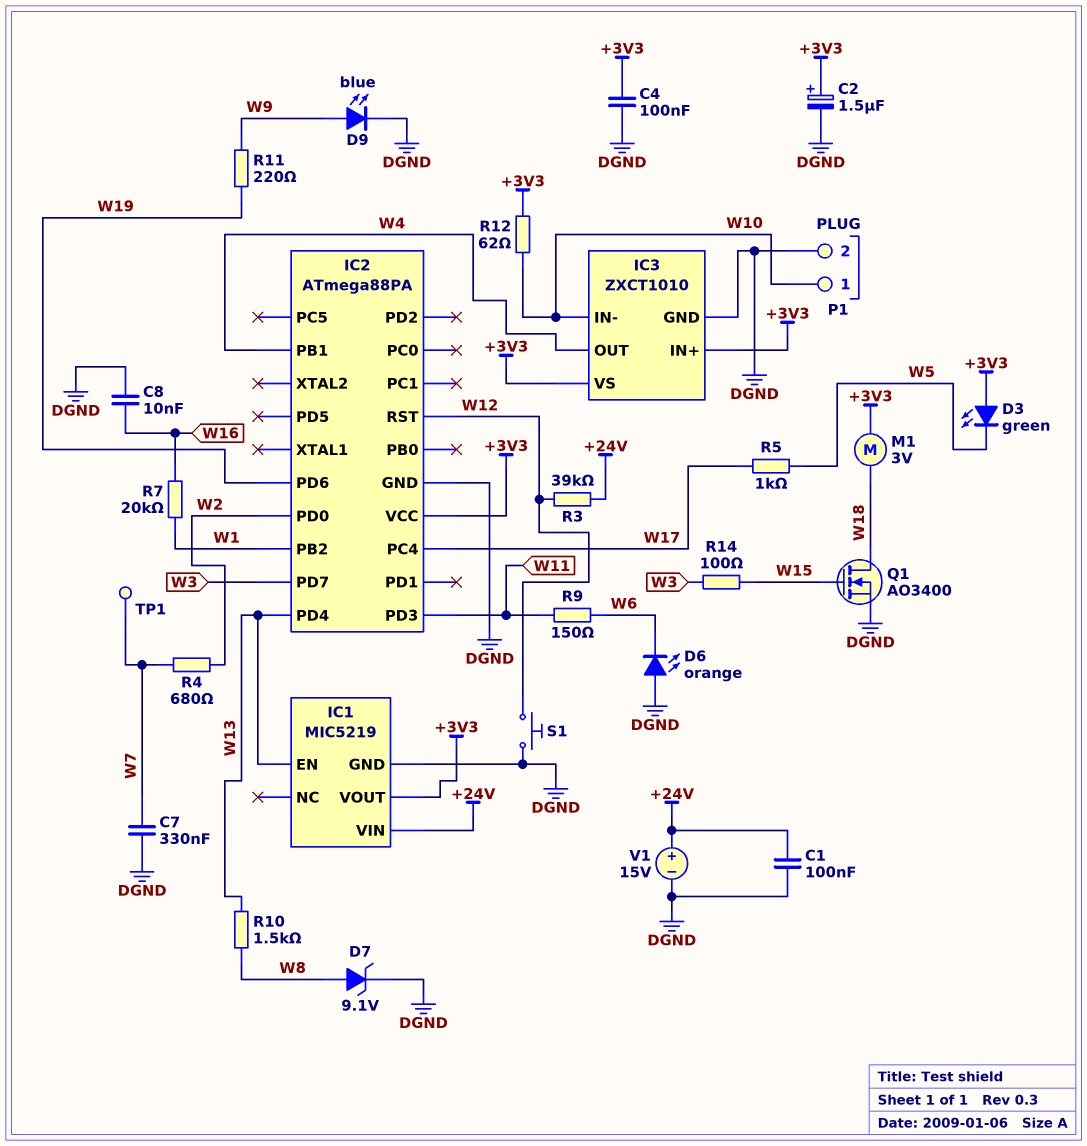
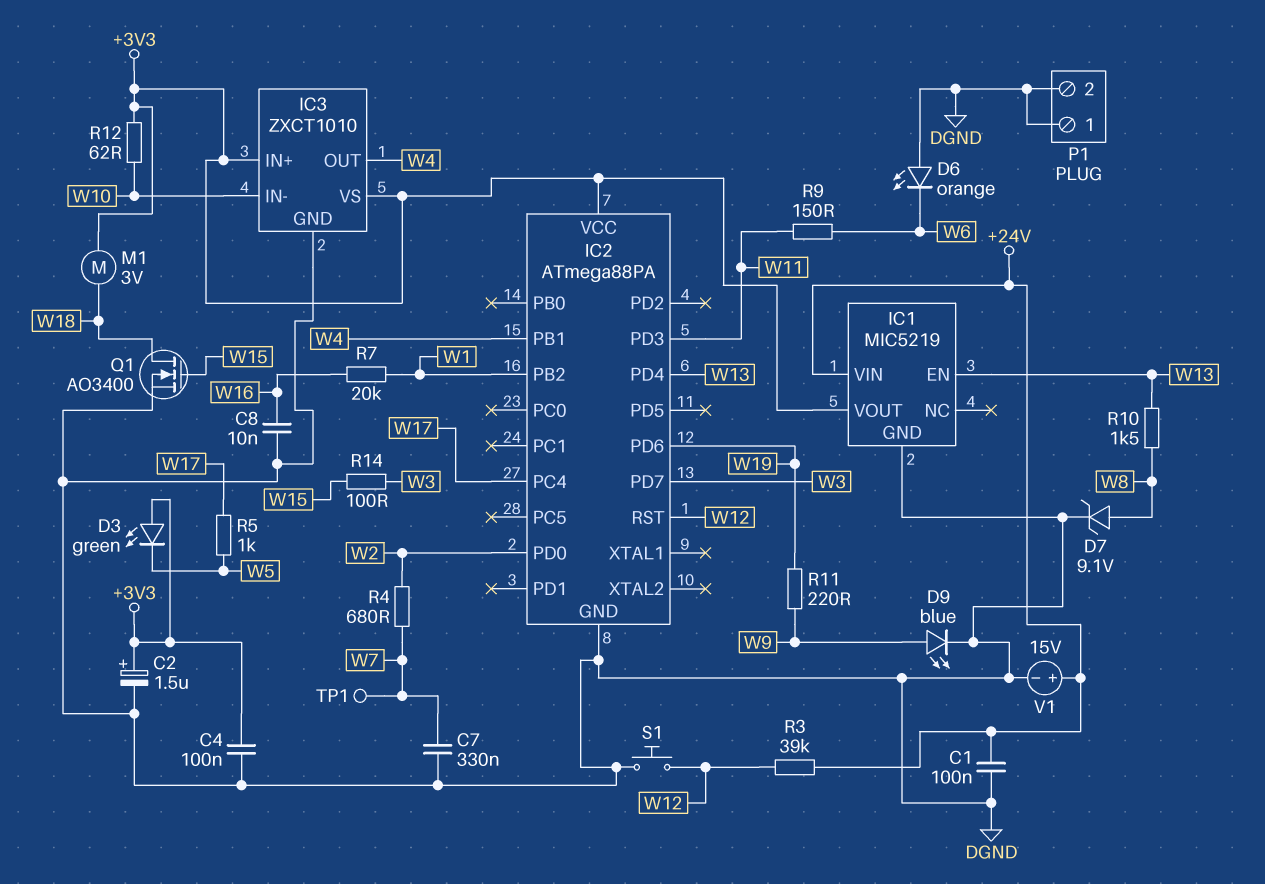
P1 pin 1: W10 -> DGND

